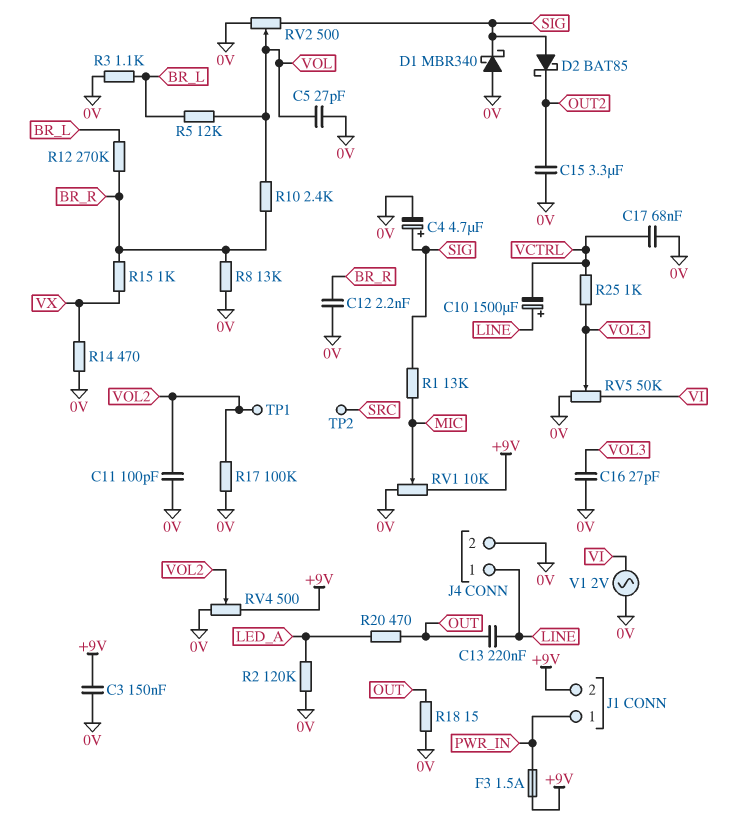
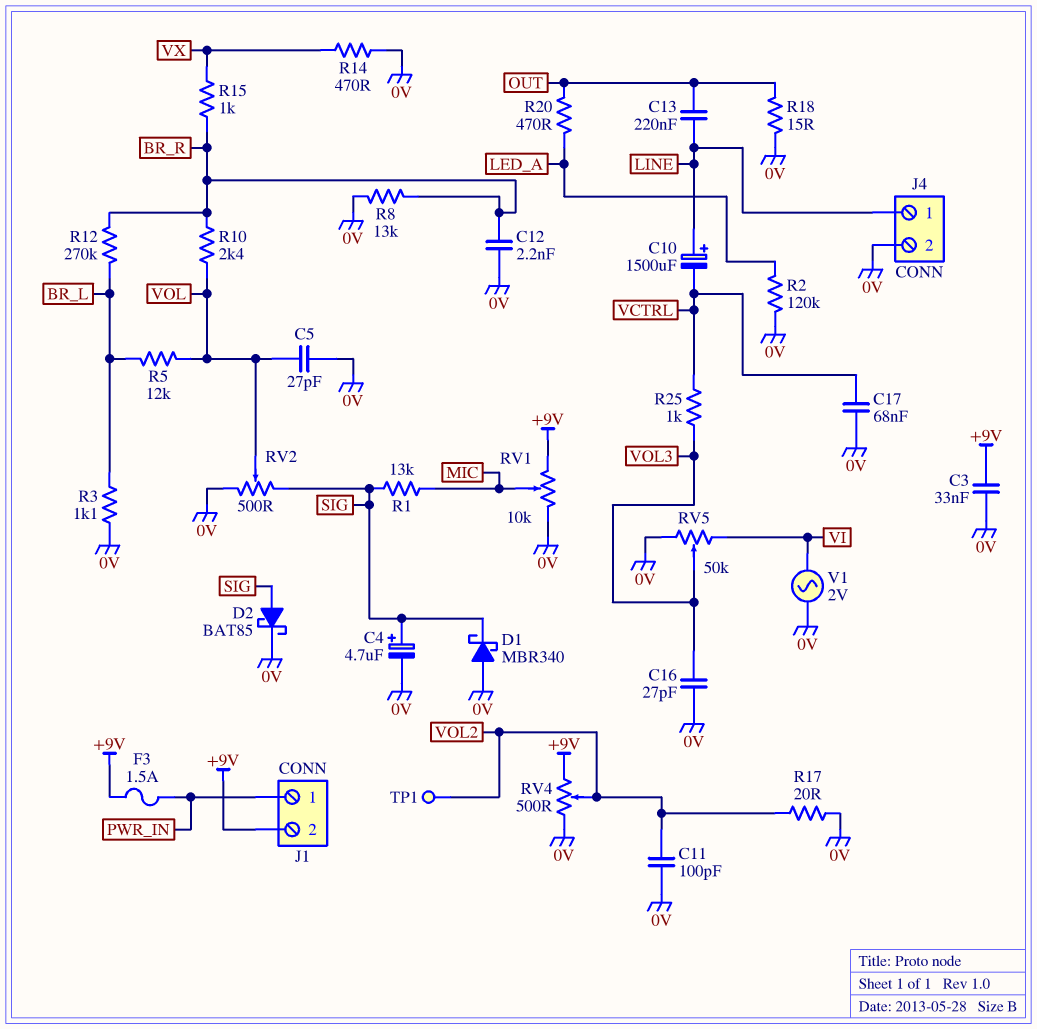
C3: 150nF (+9V, 0V) -> 33nF (+9V, 0V)
C15: 3.3uF (0V, OUT2) -> none
D2: schottky BAT85 (A SIG, K OUT2) -> schottky BAT85 (A SIG, K 0V)
R17: 100k (0V, VOL2) -> 20 (0V, VOL2)
TP2: test point (SRC) -> none

